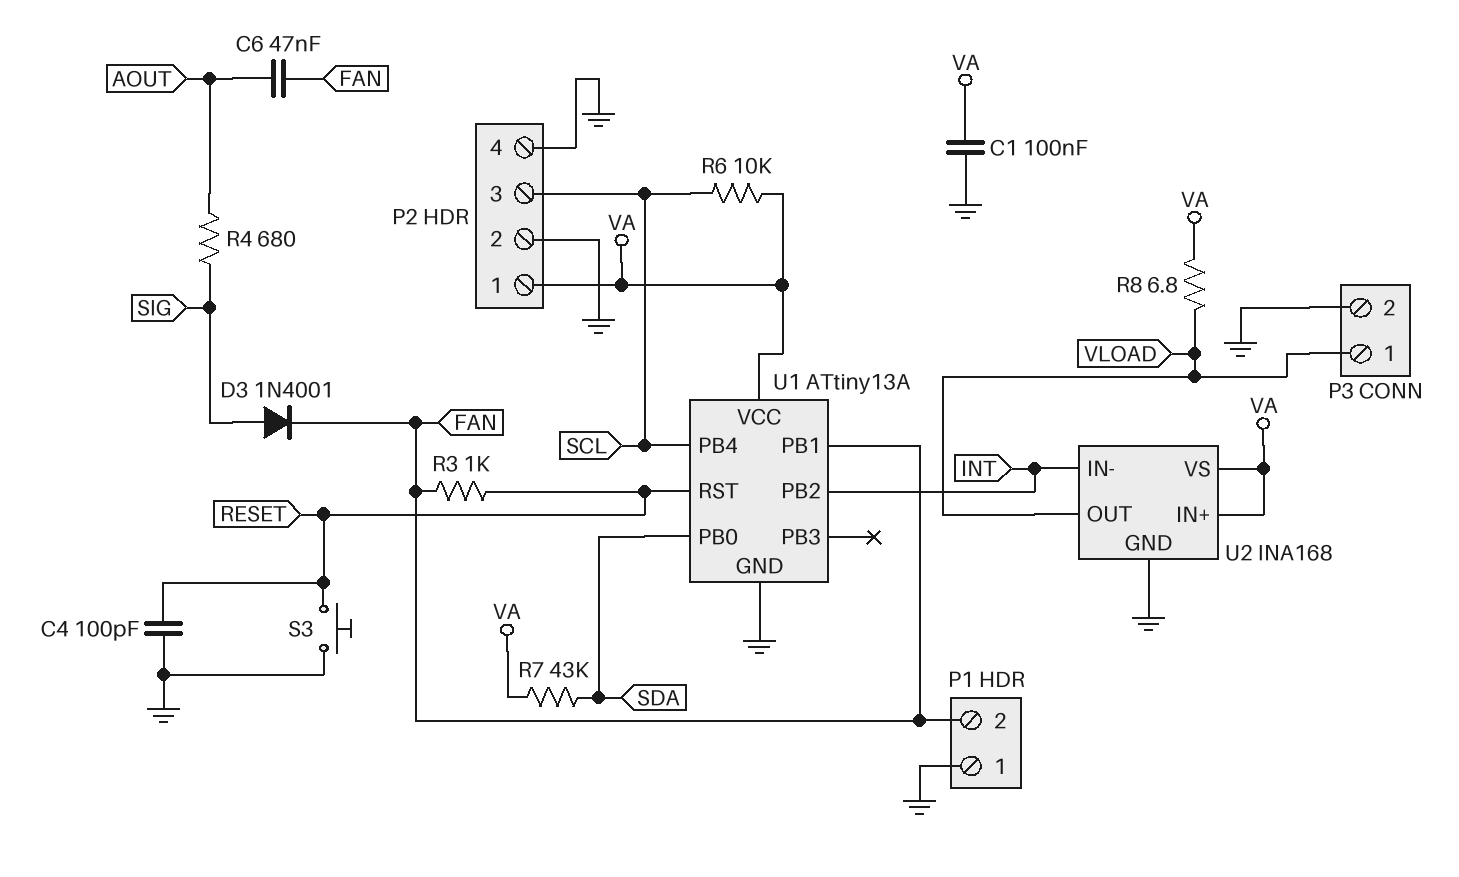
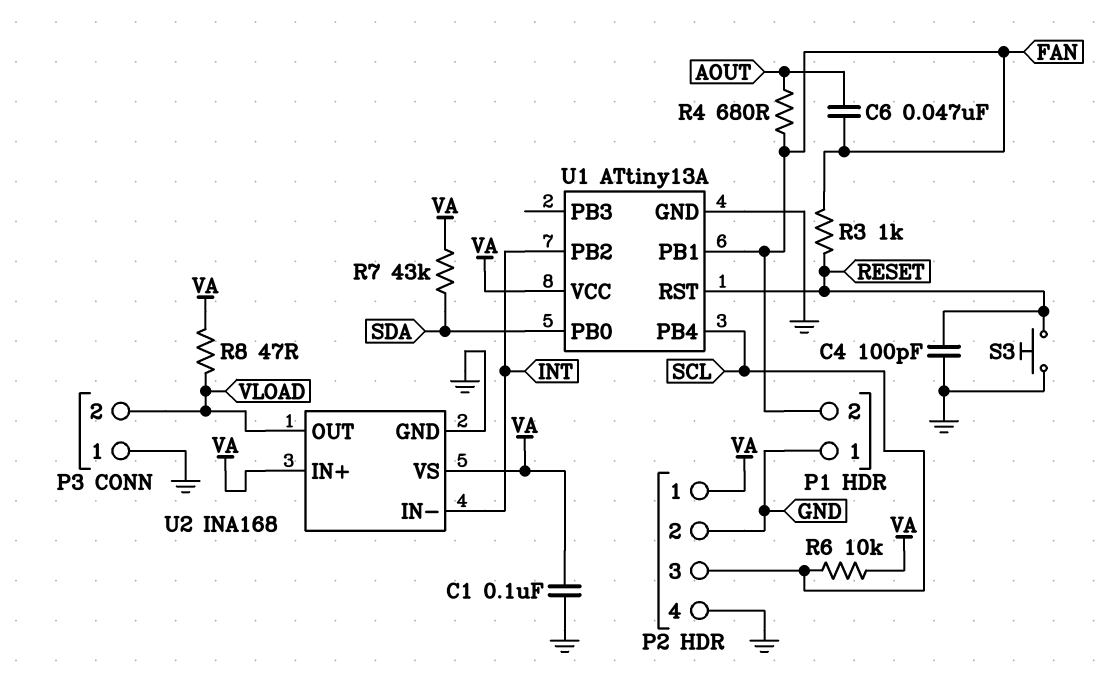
D3: diode 1N4001 (A SIG, K FAN) -> none
P3 pin 1: VLOAD -> GND
P3 pin 2: GND -> VLOAD
R4: 680 (AOUT, SIG) -> 680 (AOUT, FAN)
R8: 6.8 (VA, VLOAD) -> 47 (VA, VLOAD)

